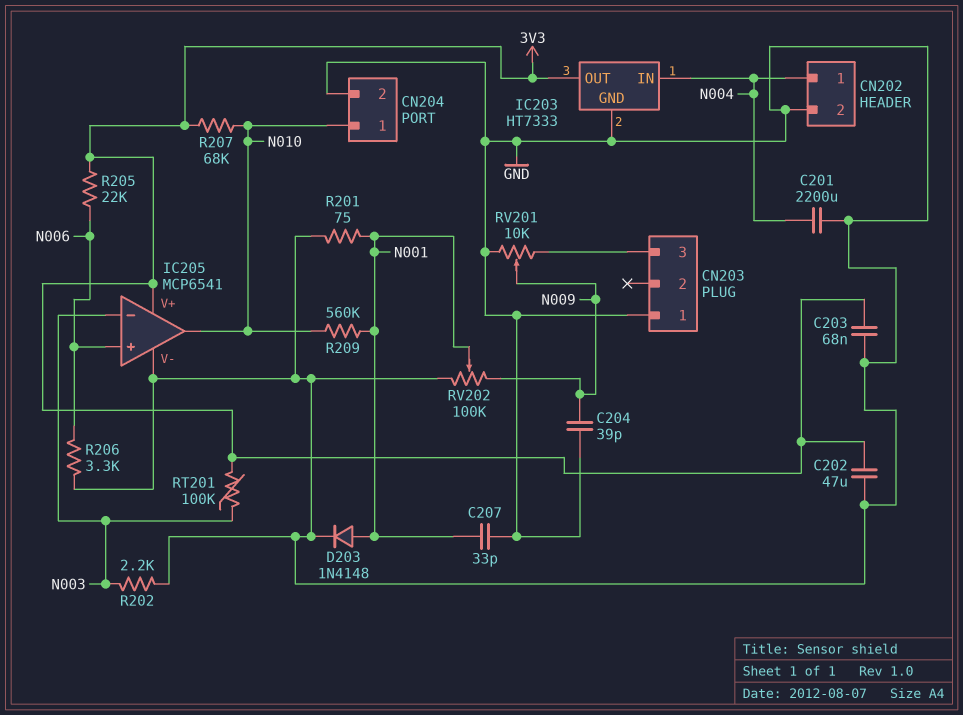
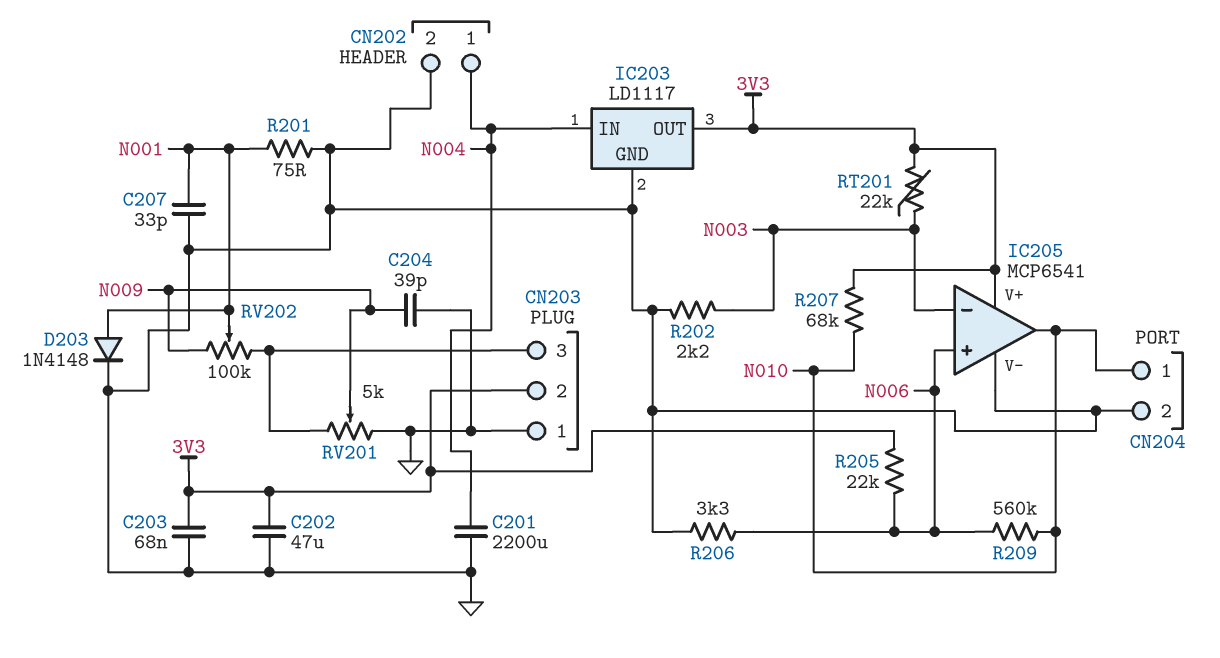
CN203 pin 2: none -> 3V3
IC203: HT7333 -> LD1117
R209: 560k (N001, N010) -> 560k (N006, N010)
RT201: 100k (3V3, N003) -> 22k (3V3, N003)
RV201: 10k (CN203/3, GND, wiper N009) -> 5k (CN203/3, GND, wiper N009)
RV202: 100k (GND, N009, wiper N001) -> 100k (CN203/3, N009, wiper N001)

